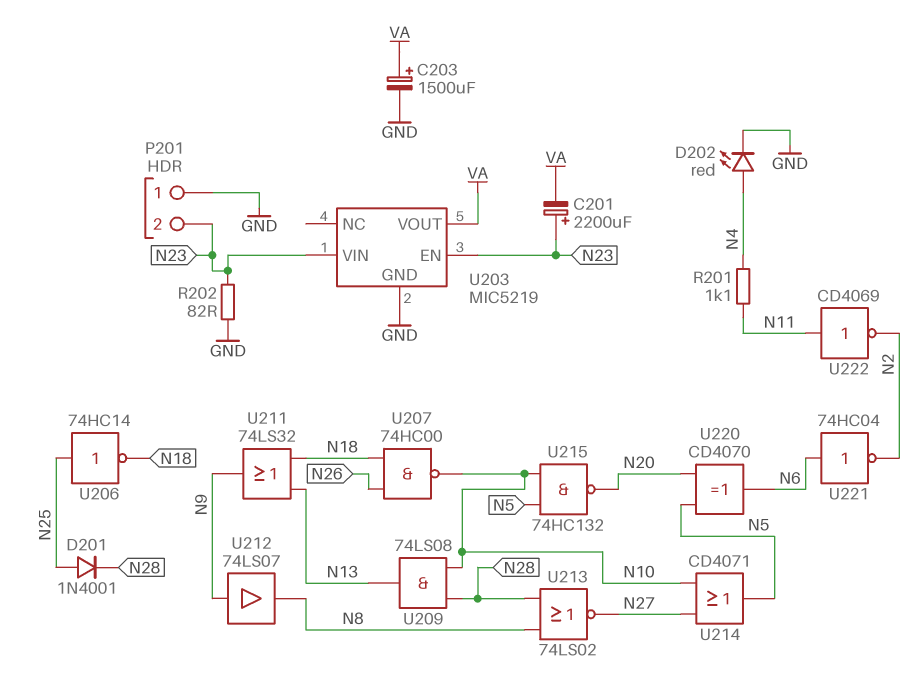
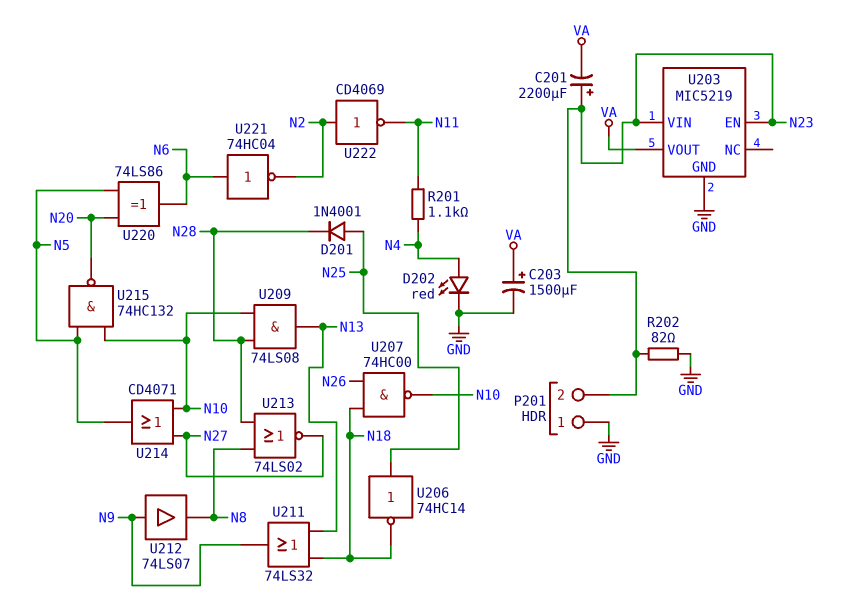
U220: XOR CD4070 (in N5, in N20, out N6) -> XOR 74LS86 (in N5, in N20, out N6)
U222: NOT CD4069 (in N11, out N2) -> NOT CD4069 (in N2, out N11)

